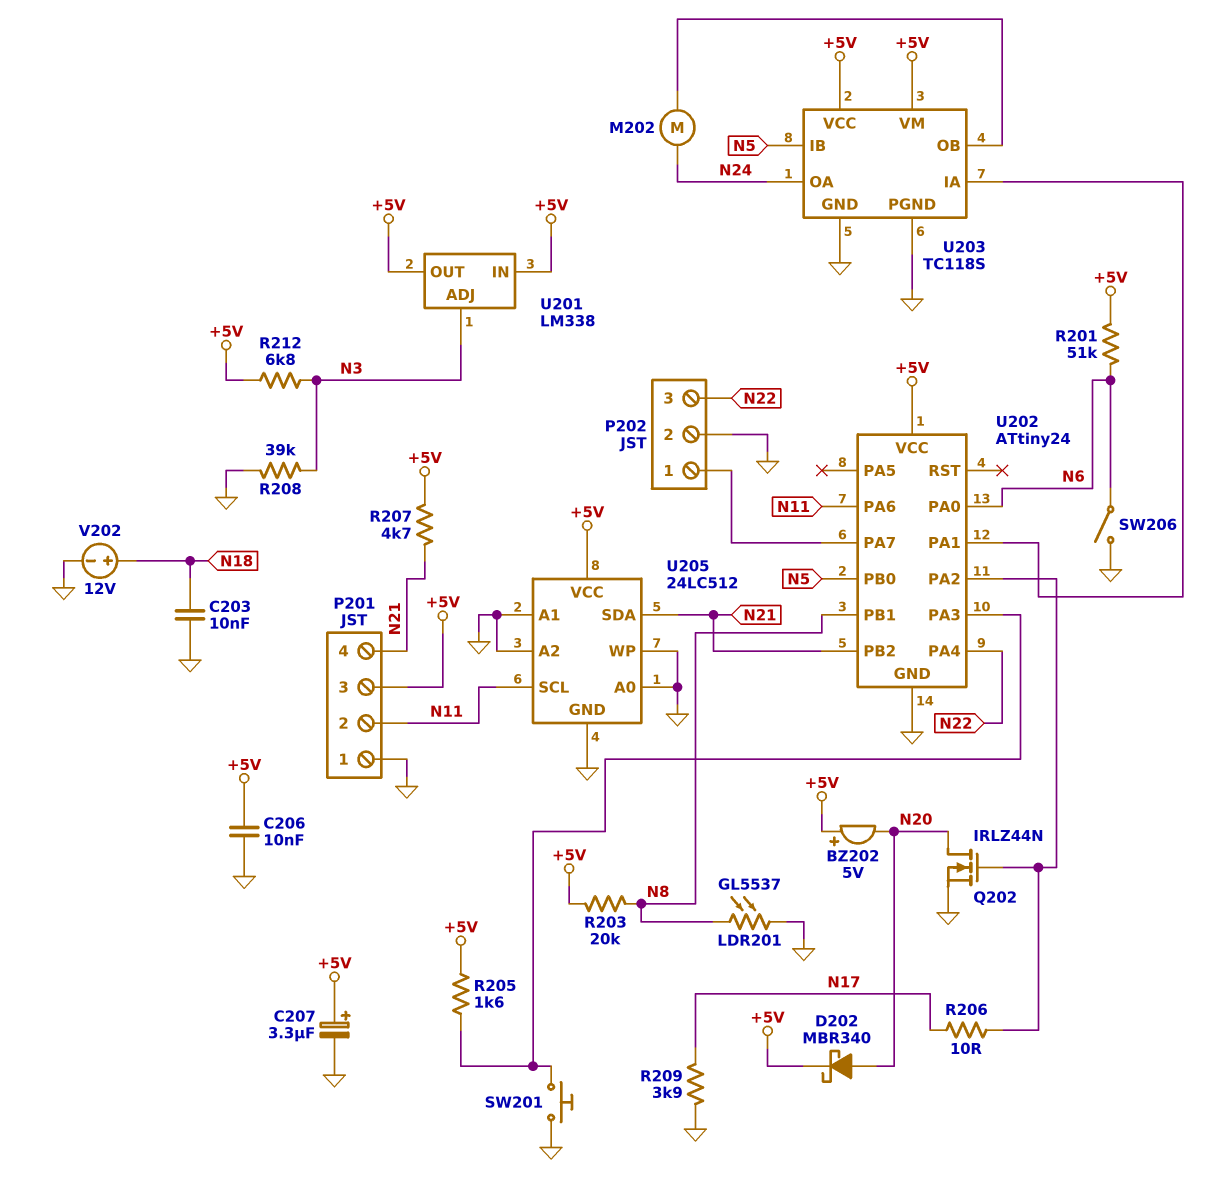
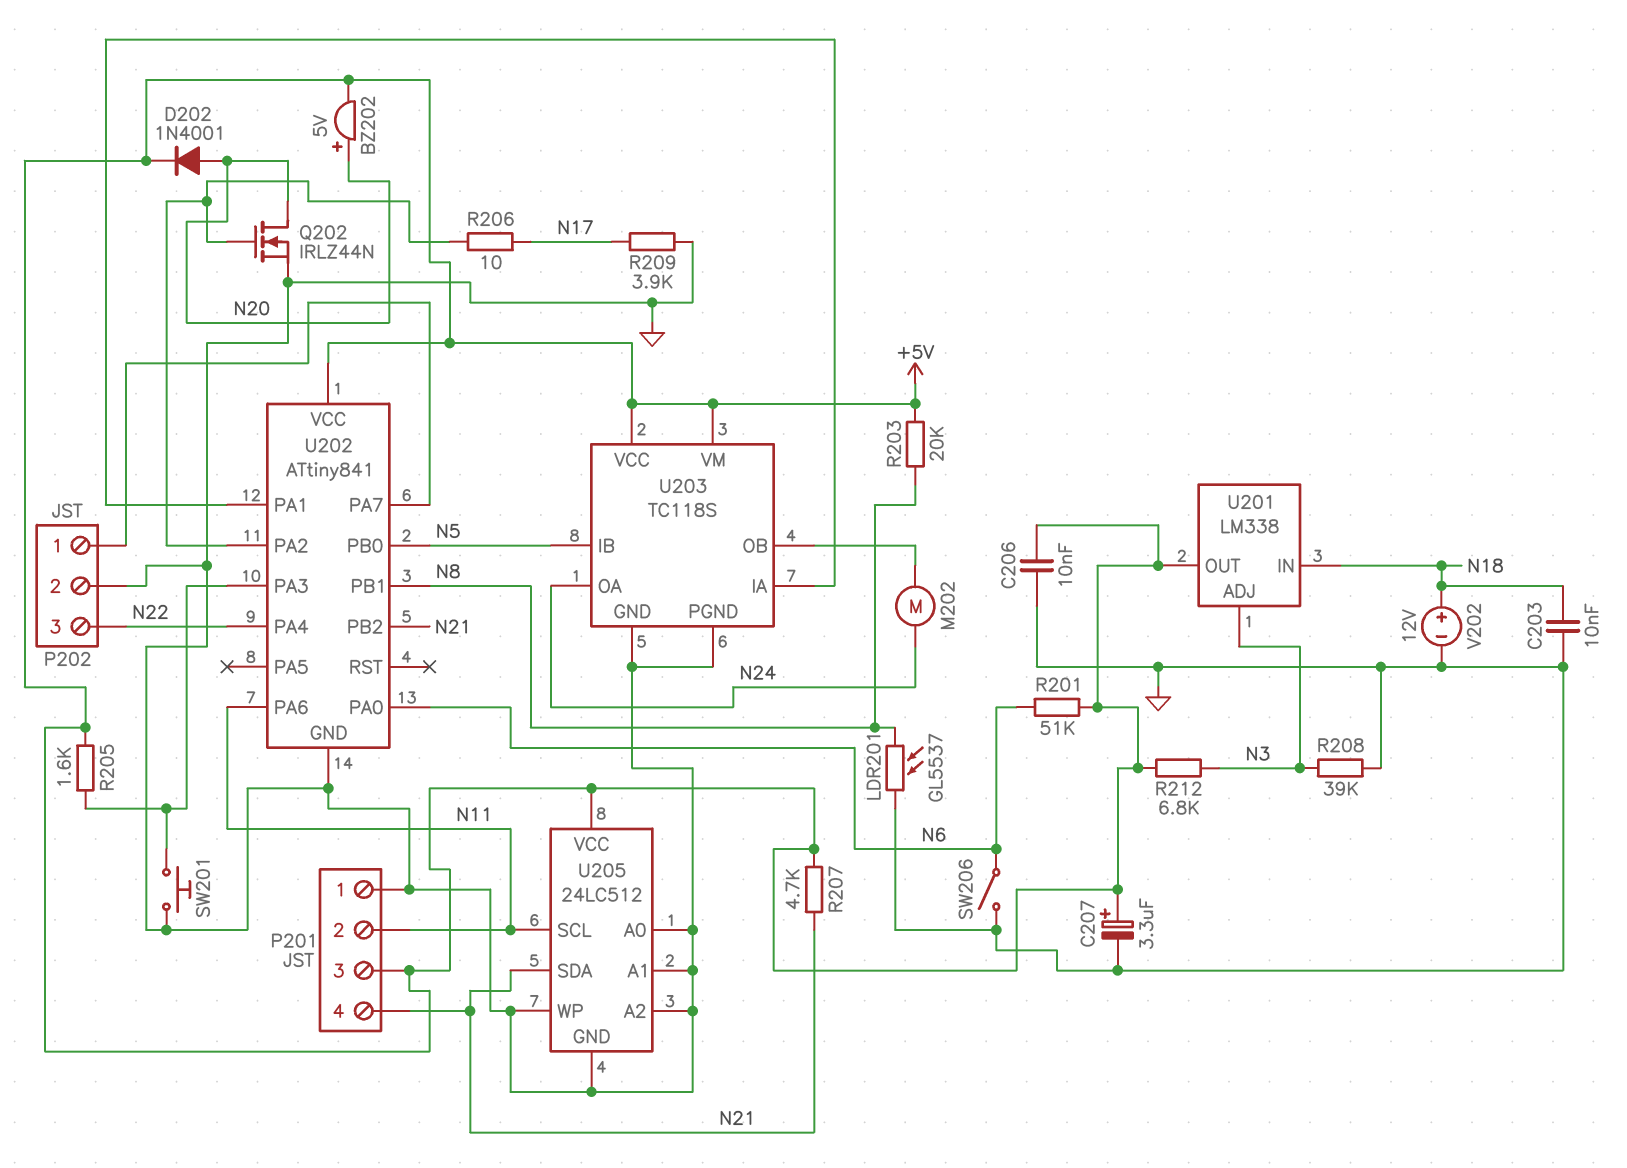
BZ202: buzzer 5V (plus +5V, minus N20) -> buzzer 5V (plus N20, minus +5V)
D202: schottky MBR340 (A N20, K +5V) -> diode 1N4001 (A N20, K +5V)
U201 pin IN: +5V -> N18
U202: ATtiny24 -> ATtiny841

